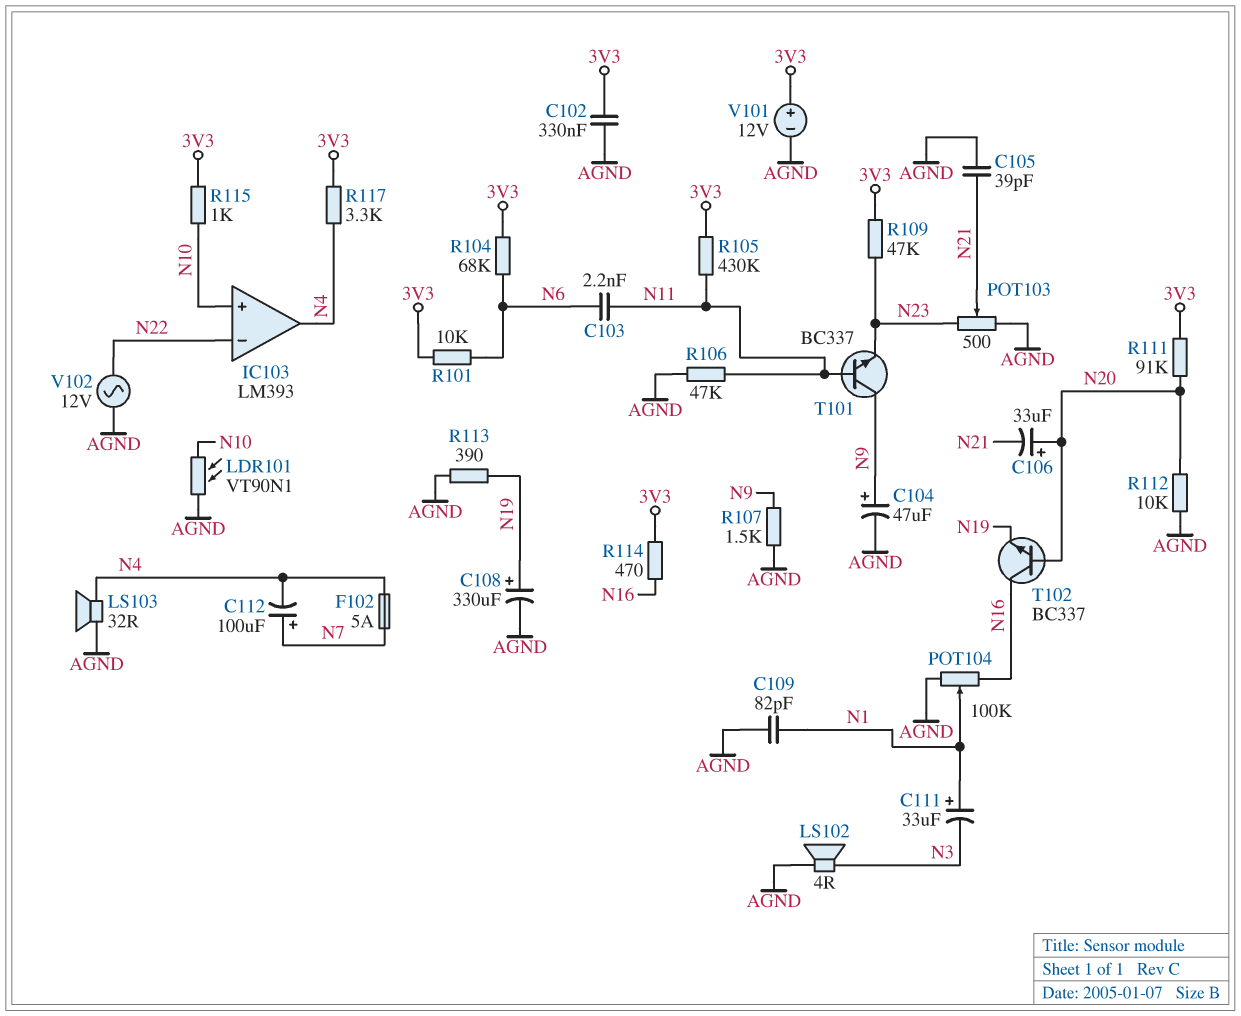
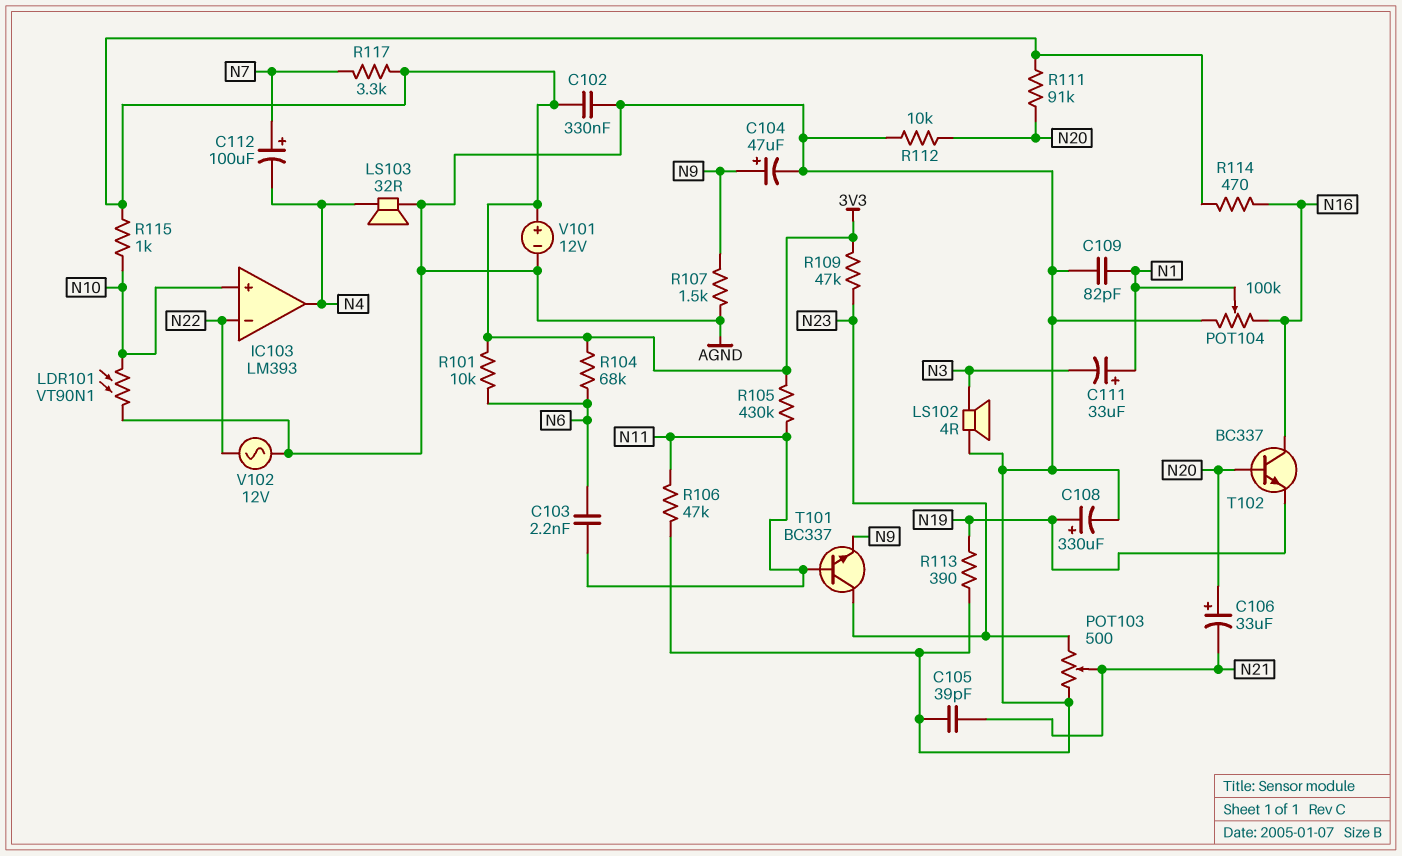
F102: 5A (N4, N7) -> none
R117: 3.3k (3V3, N4) -> 3.3k (3V3, N7)
T101: NPN BC337 (B N11, C N9, E N23) -> NPN BC337 (B N11, C N23, E N9)

